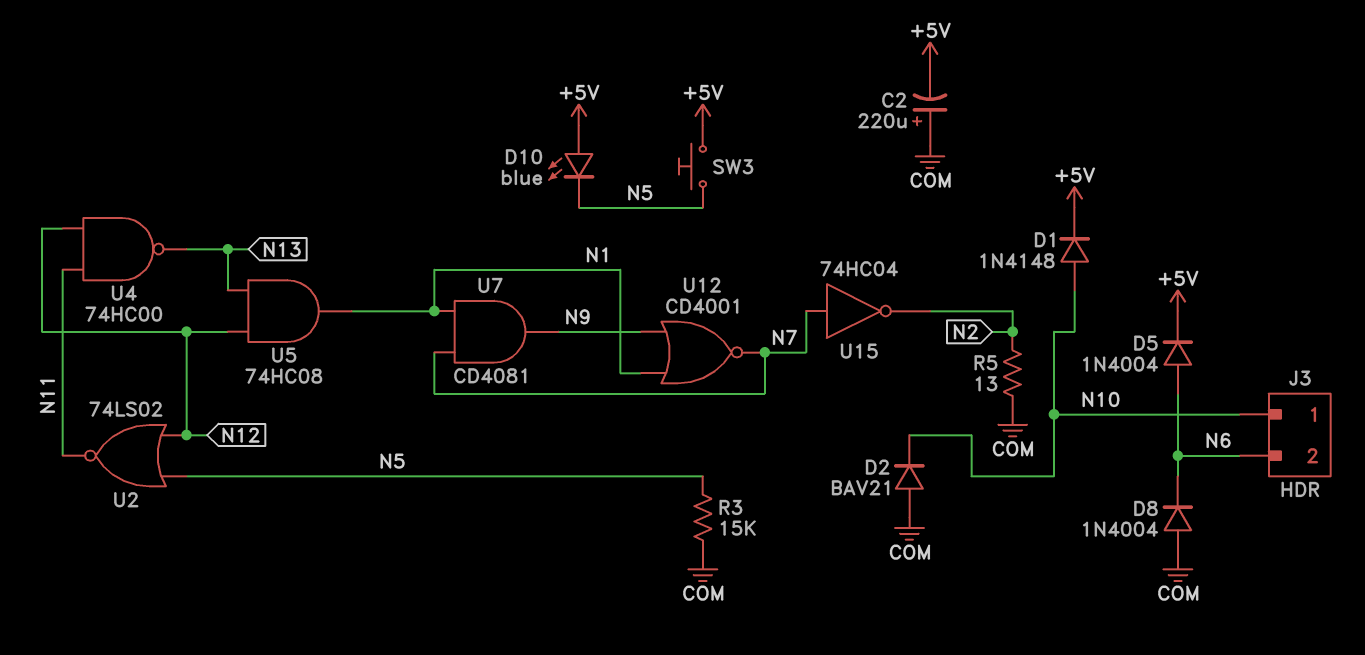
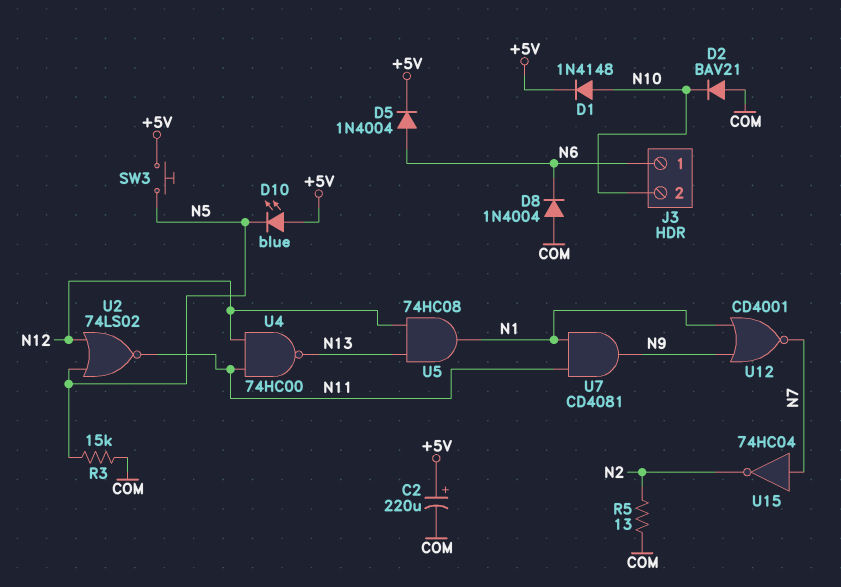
C2: 220uF (plus COM, minus +5V) -> 220uF (plus +5V, minus COM)
J3 pin 1: N10 -> N6
J3 pin 2: N6 -> N10
U7: AND CD4081 (in N1, in N7, out N9) -> AND CD4081 (in N1, in N11, out N9)

